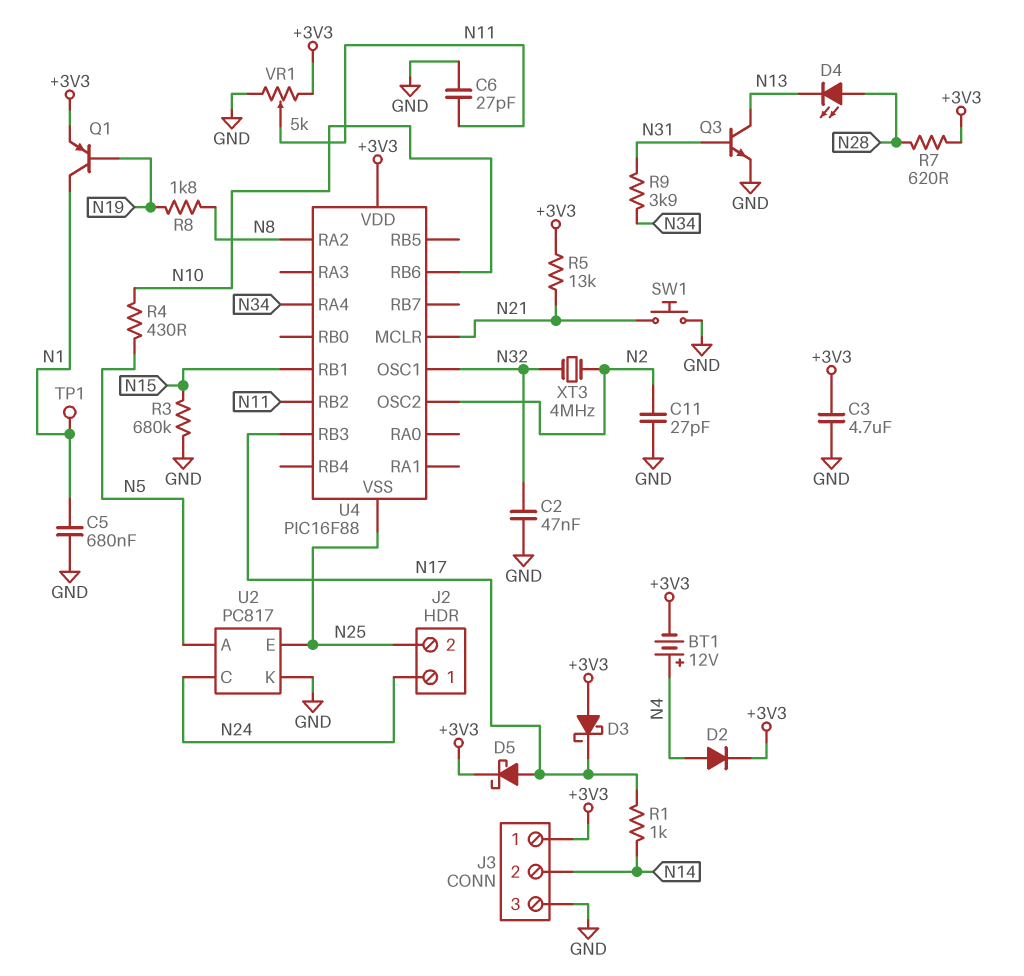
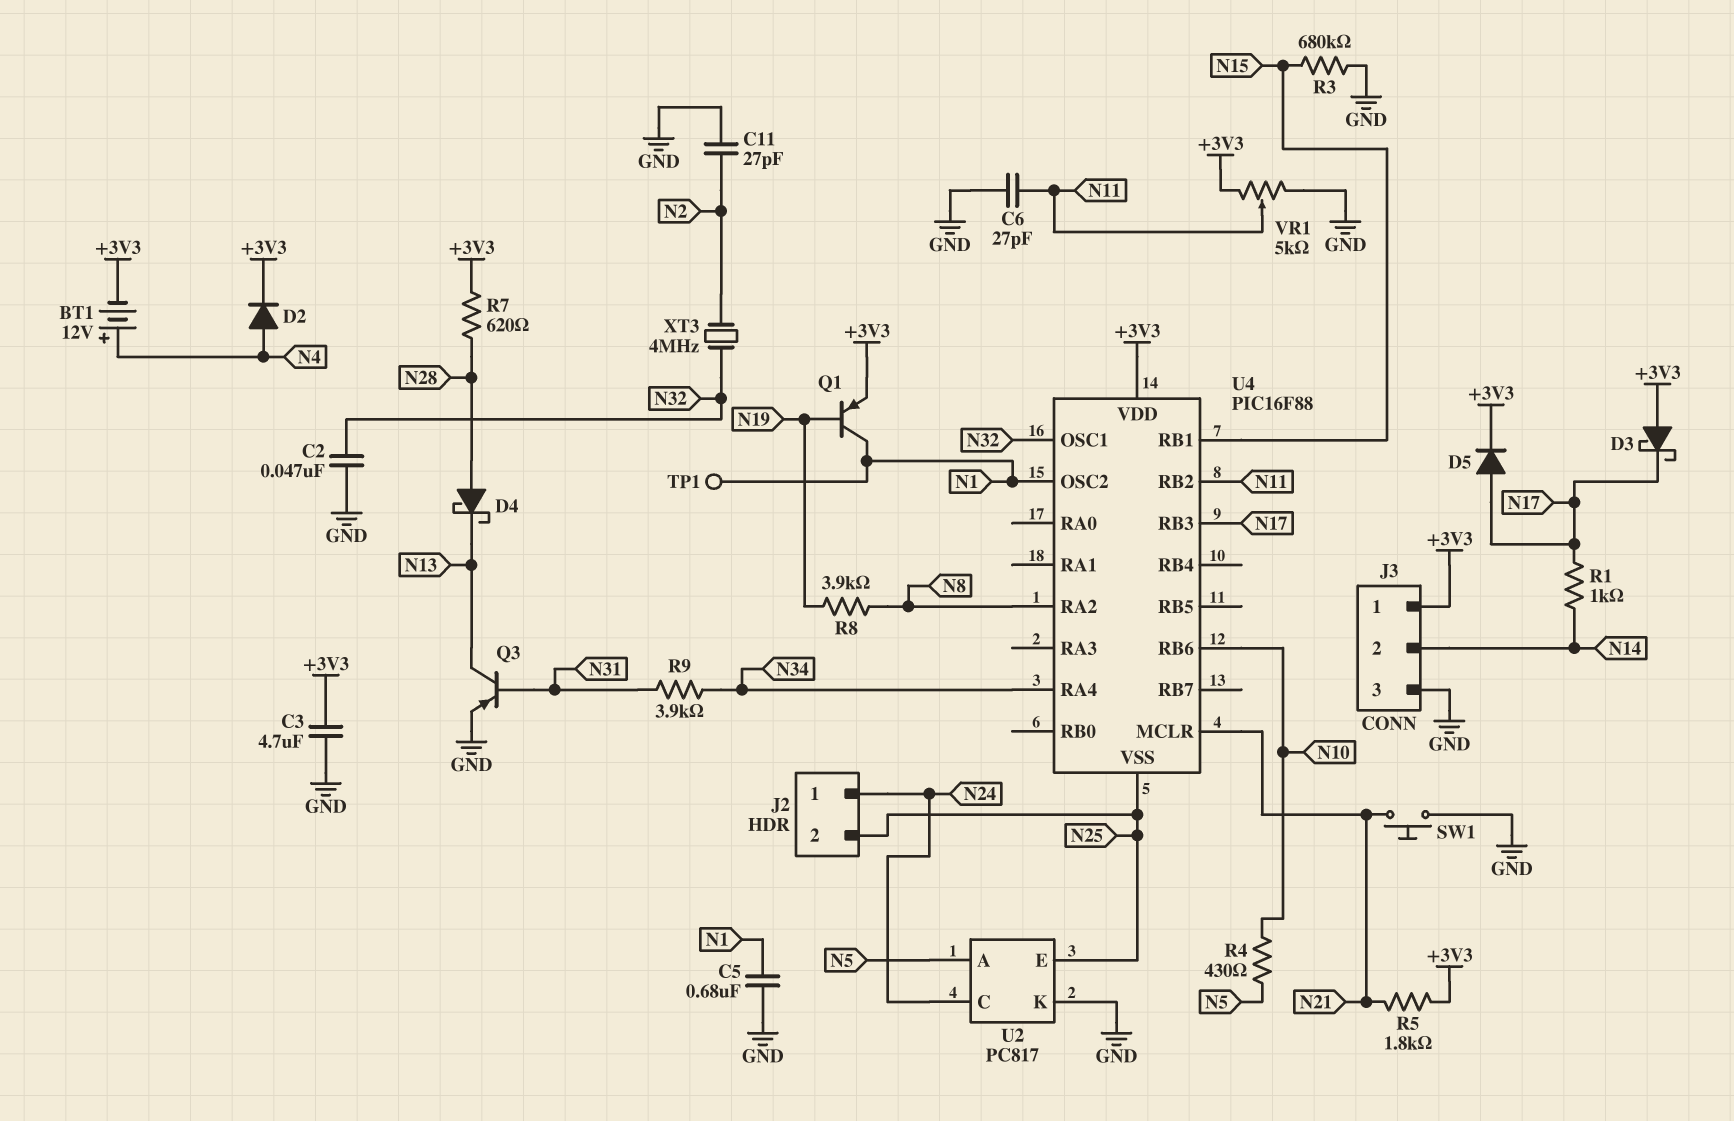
D4: LED (A N28, K N13) -> schottky (A N28, K N13)
D5: schottky (A N17, K +3V3) -> diode (A N17, K +3V3)
Q3: NPN (B N31, C N13, E GND) -> PNP (B N31, C N13, E GND)
R5: 13k (+3V3, N21) -> 1.8k (+3V3, N21)
R8: 1.8k (N8, N19) -> 3.9k (N8, N19)
U4 pin OSC2: N2 -> N1

